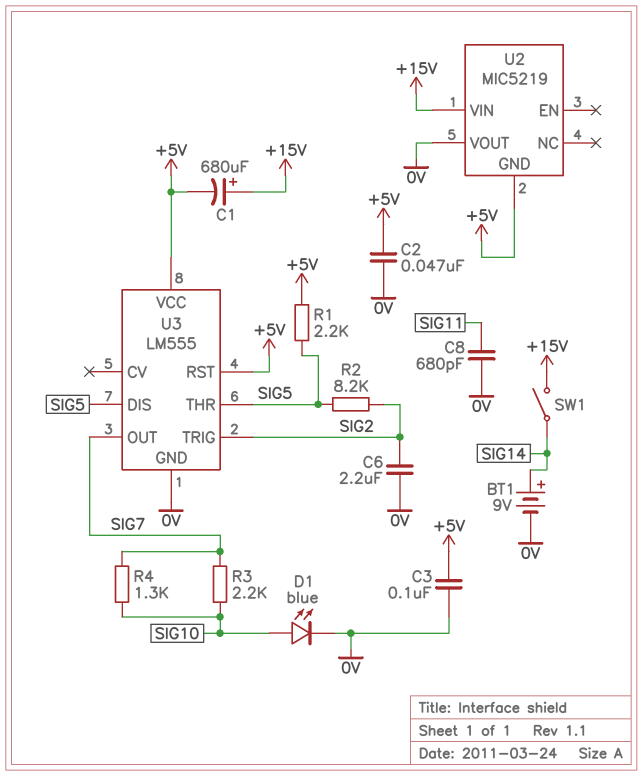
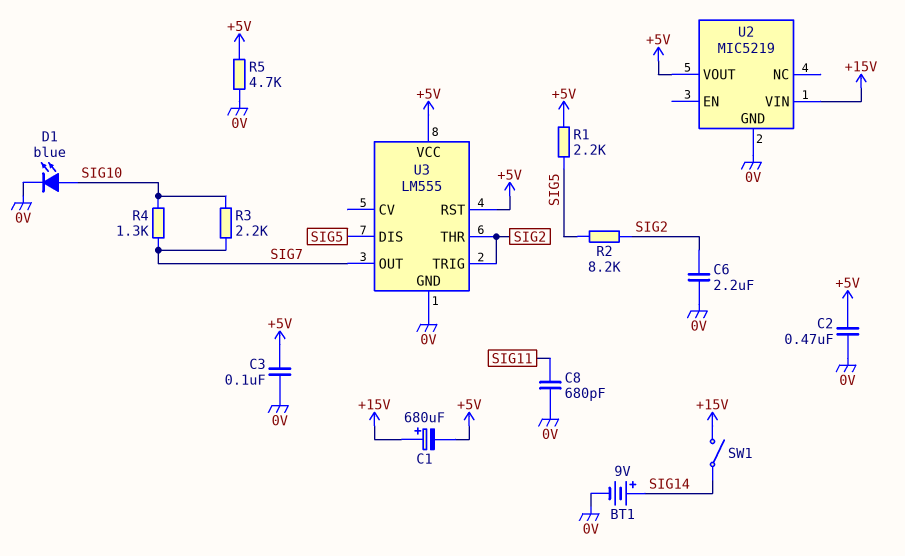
C2: 47nF (+5V, 0V) -> 470nF (+5V, 0V)
R5: none -> 4.7k (+5V, 0V)
U2 pin GND: +5V -> 0V
U2 pin VOUT: 0V -> +5V
U3 pin THR: SIG5 -> SIG2

